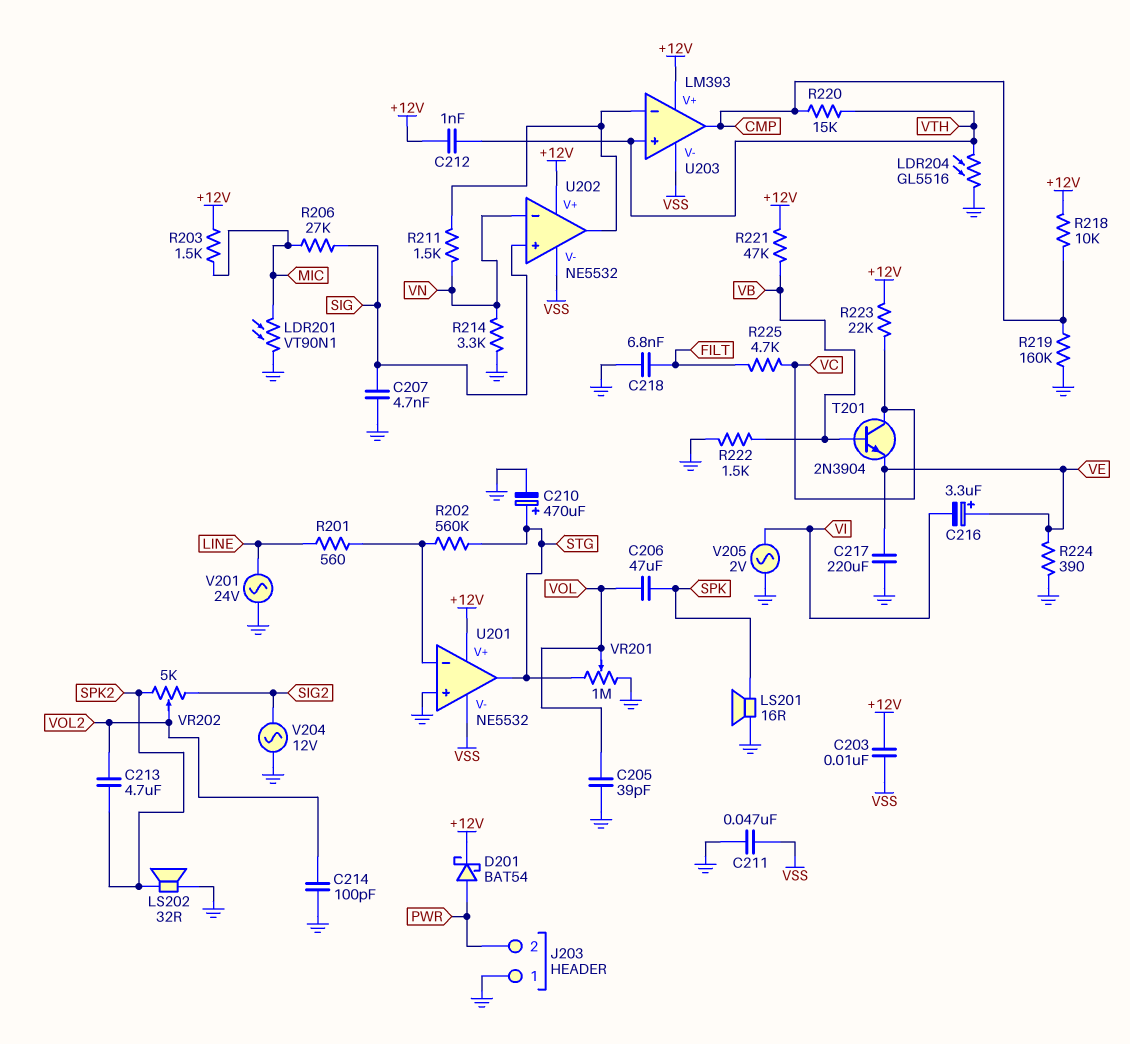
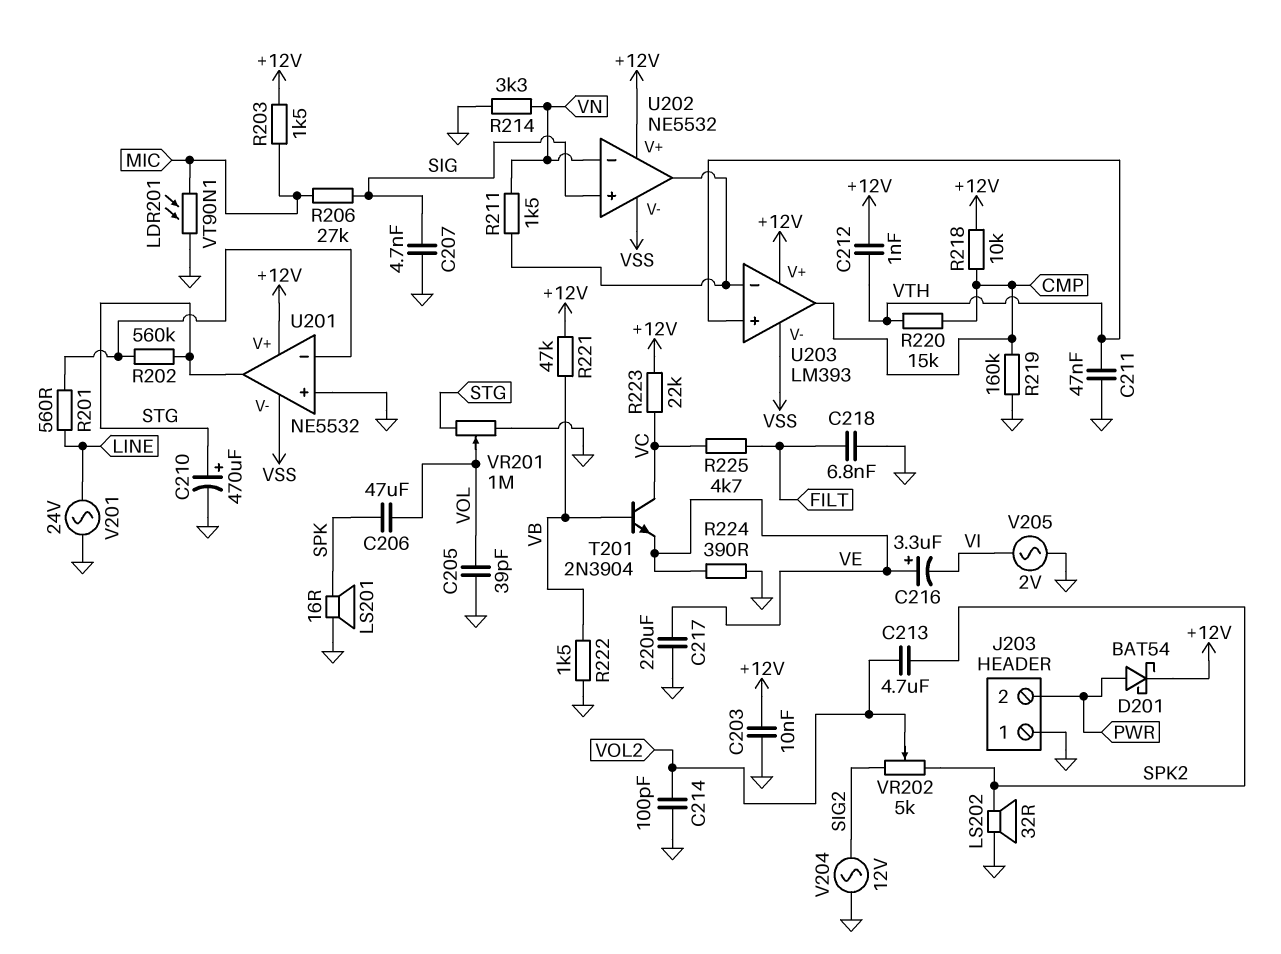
C203: 10nF (+12V, VSS) -> 10nF (+12V, GND)
C211: 47nF (GND, VSS) -> 47nF (GND, VTH)
LDR204: GL5516 (GND, VTH) -> none

